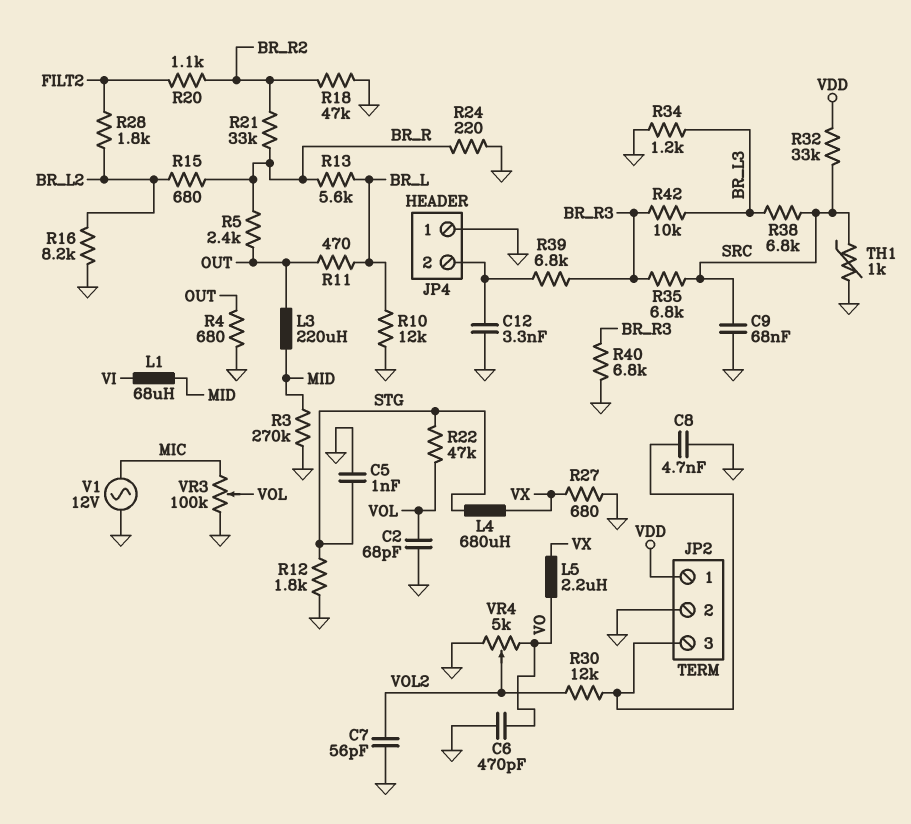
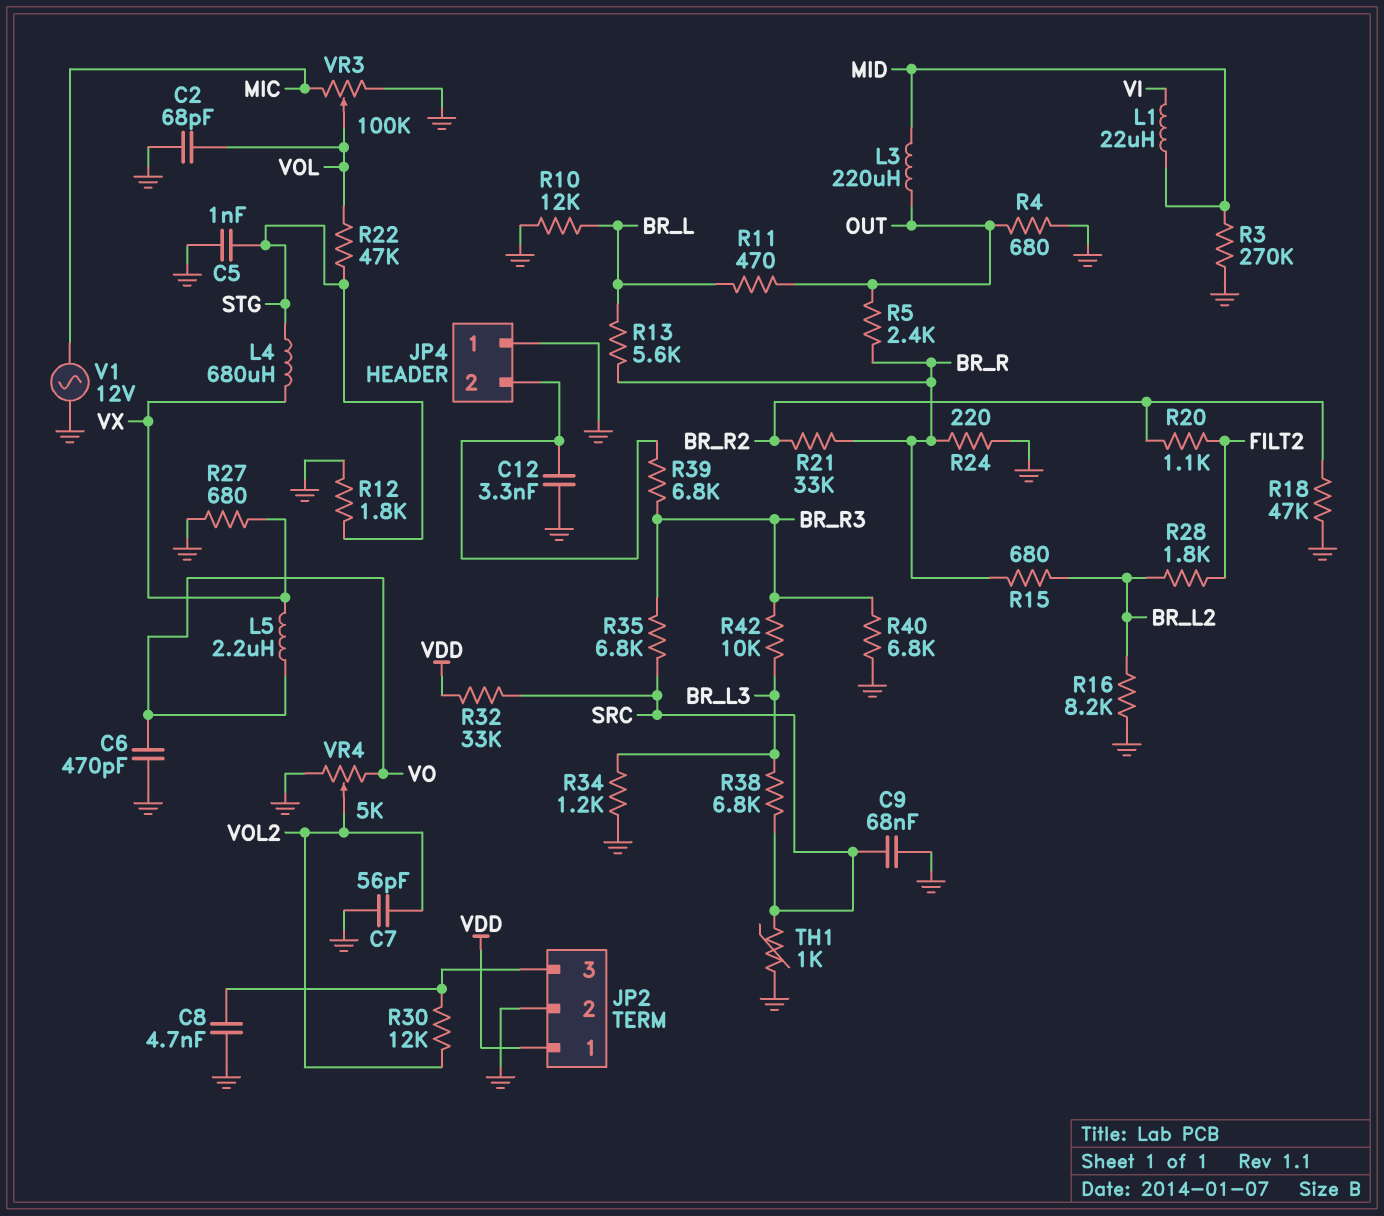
L1: 68uH (MID, VI) -> 22uH (MID, VI)

